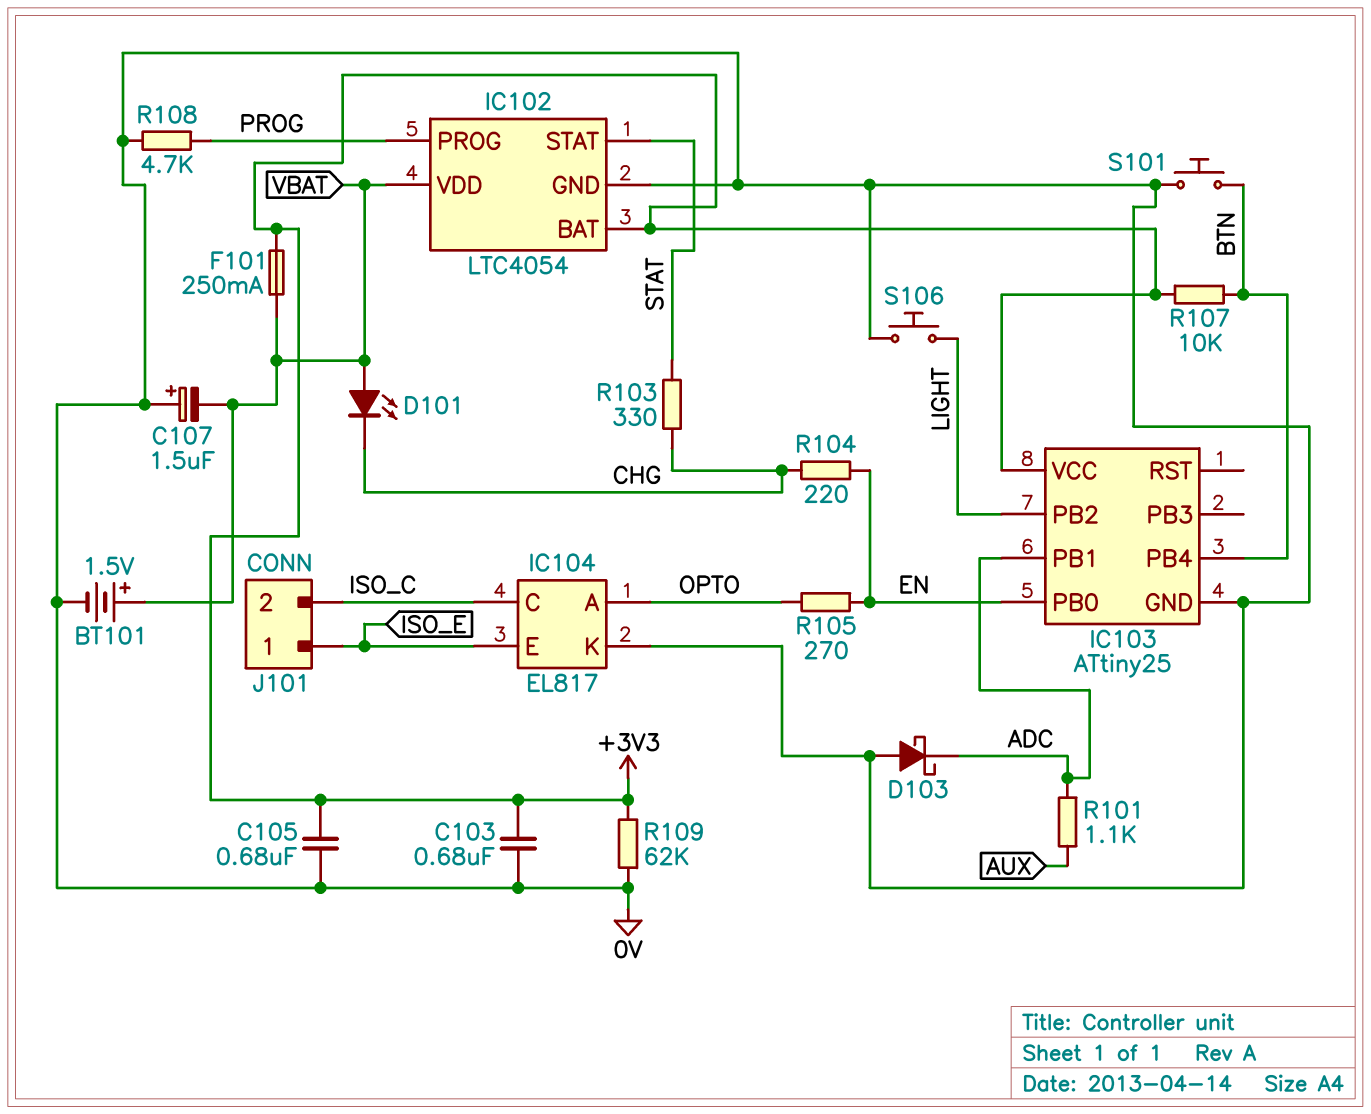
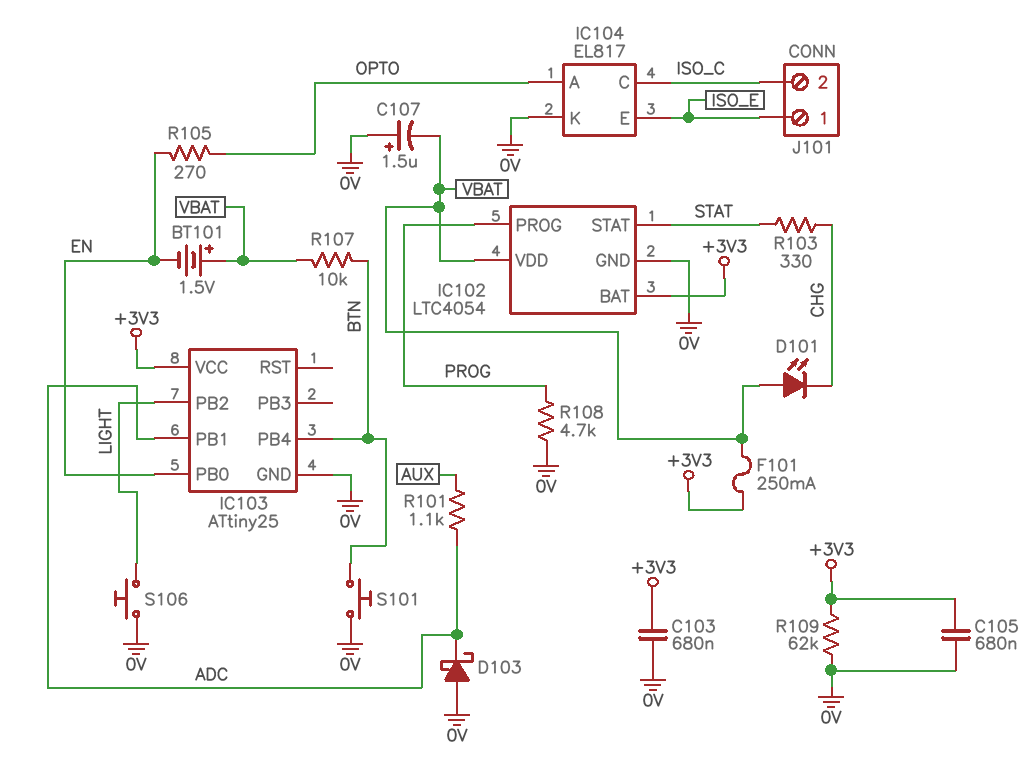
BT101: 1.5V (plus VBAT, minus 0V) -> 1.5V (plus VBAT, minus EN)
R104: 220 (CHG, EN) -> none
R107: 10k (+3V3, BTN) -> 10k (BTN, VBAT)

